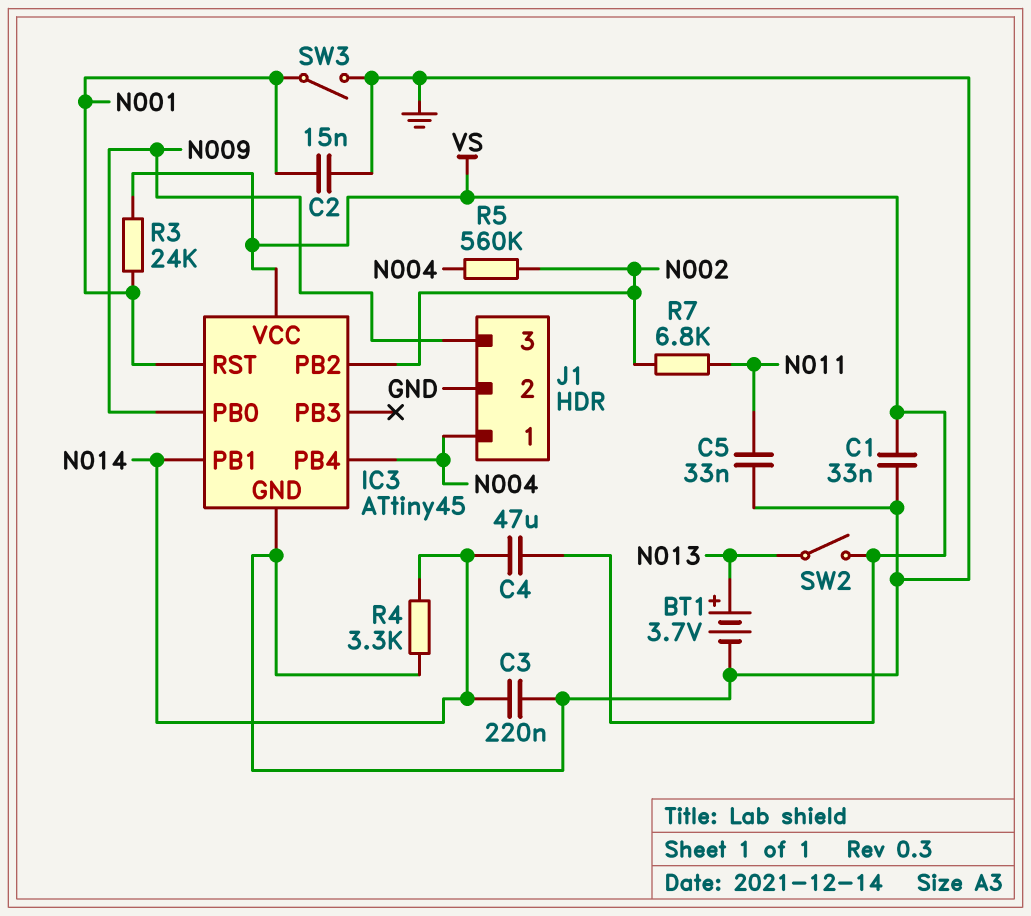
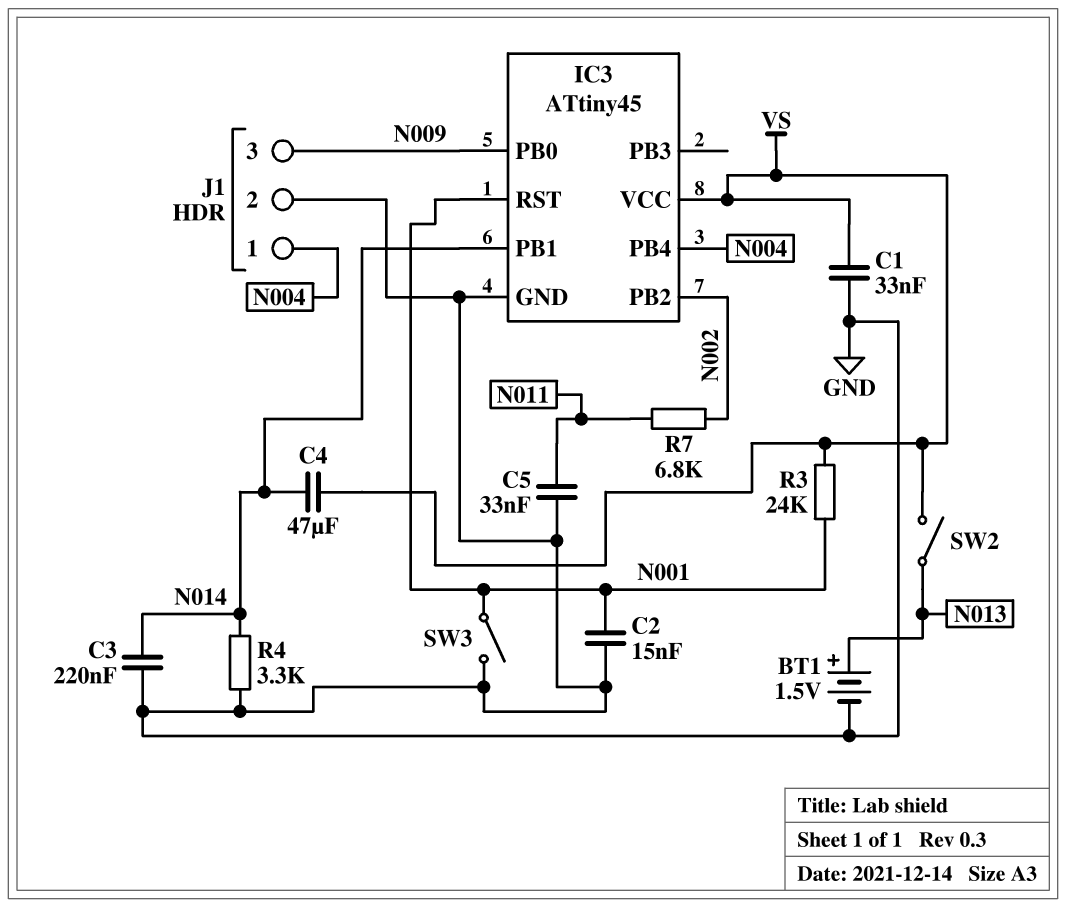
BT1: 3.7V (plus N013, minus GND) -> 1.5V (plus N013, minus GND)
R5: 560k (N002, N004) -> none

